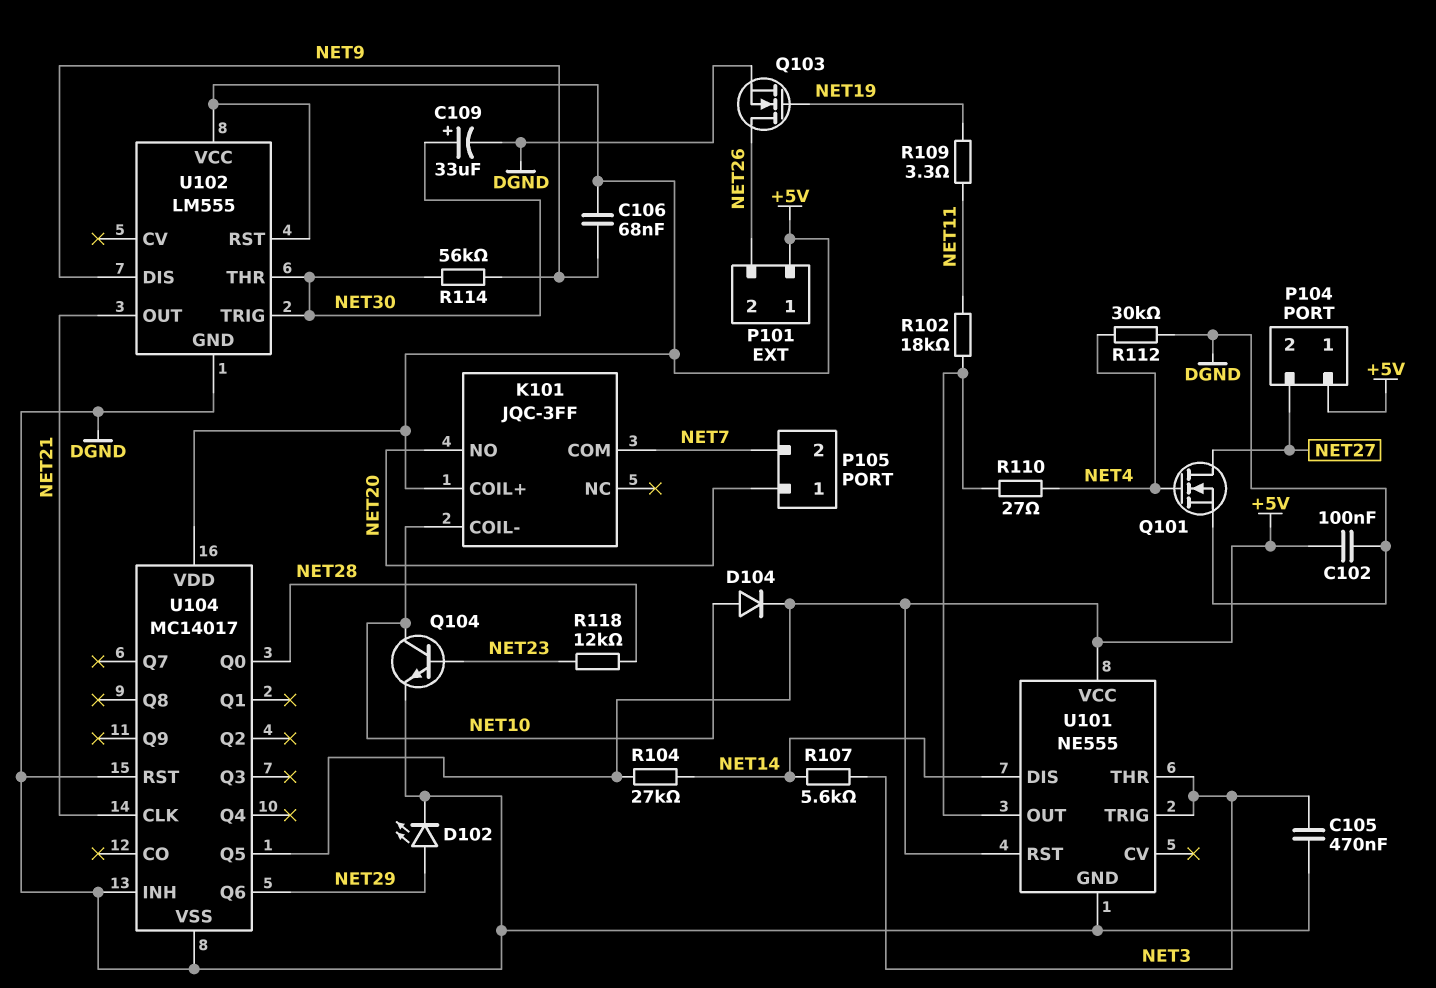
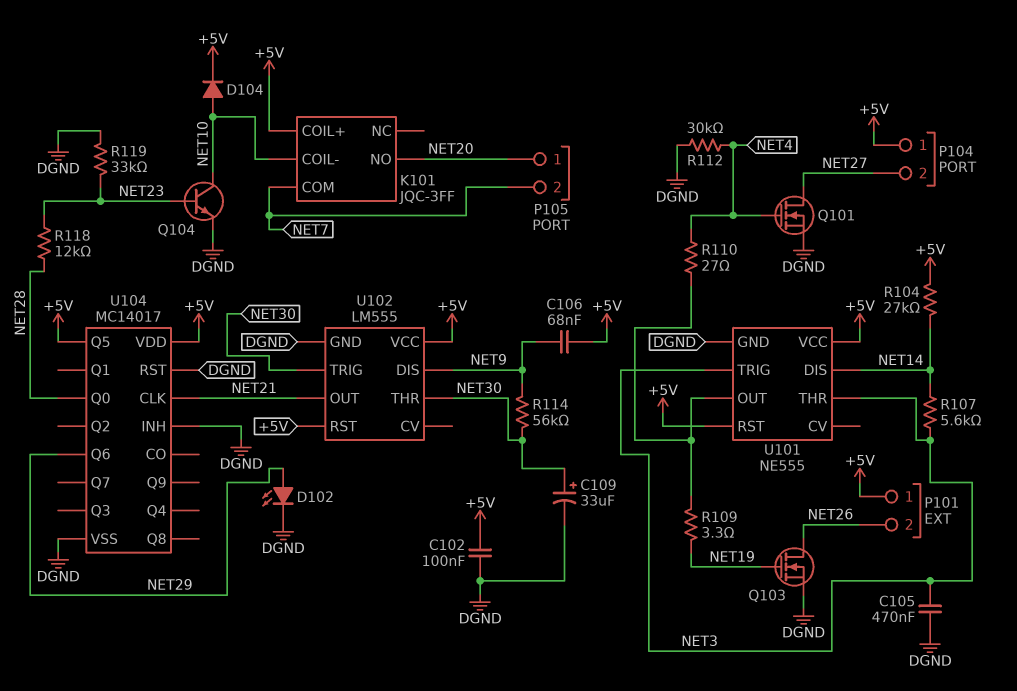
R102: 18k (NET11, U101/OUT) -> none
R109: 3.3 (NET11, NET19) -> 3.3 (NET19, U101/OUT)
R119: none -> 33k (DGND, NET23)

